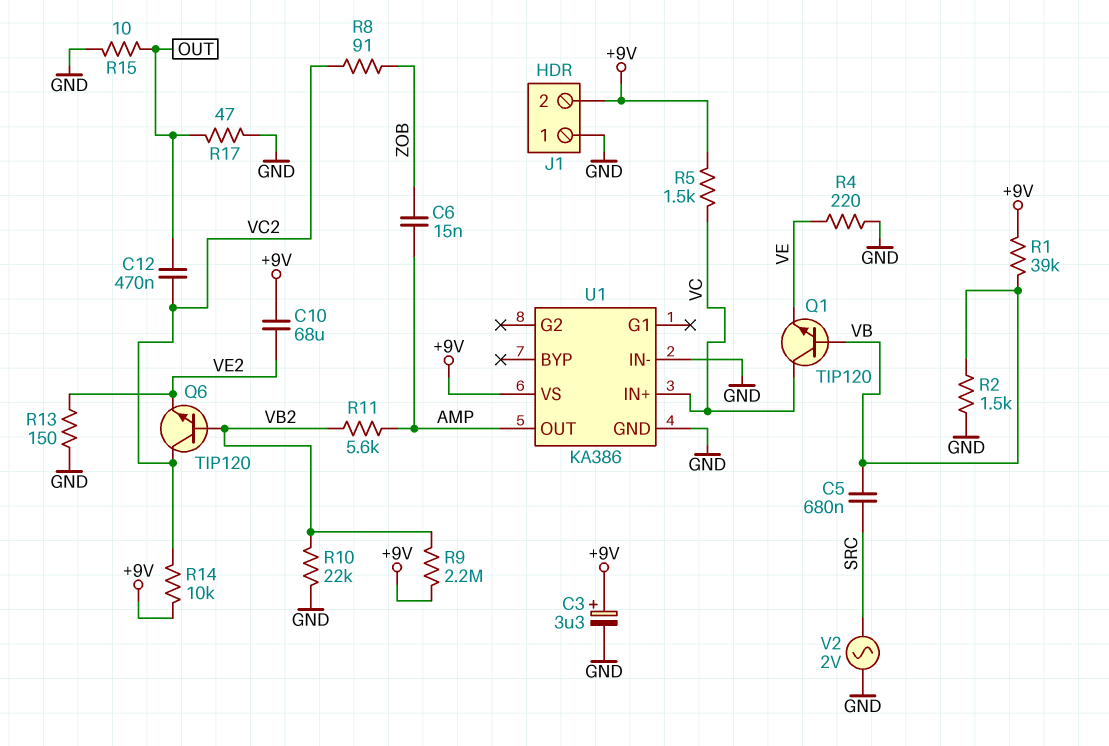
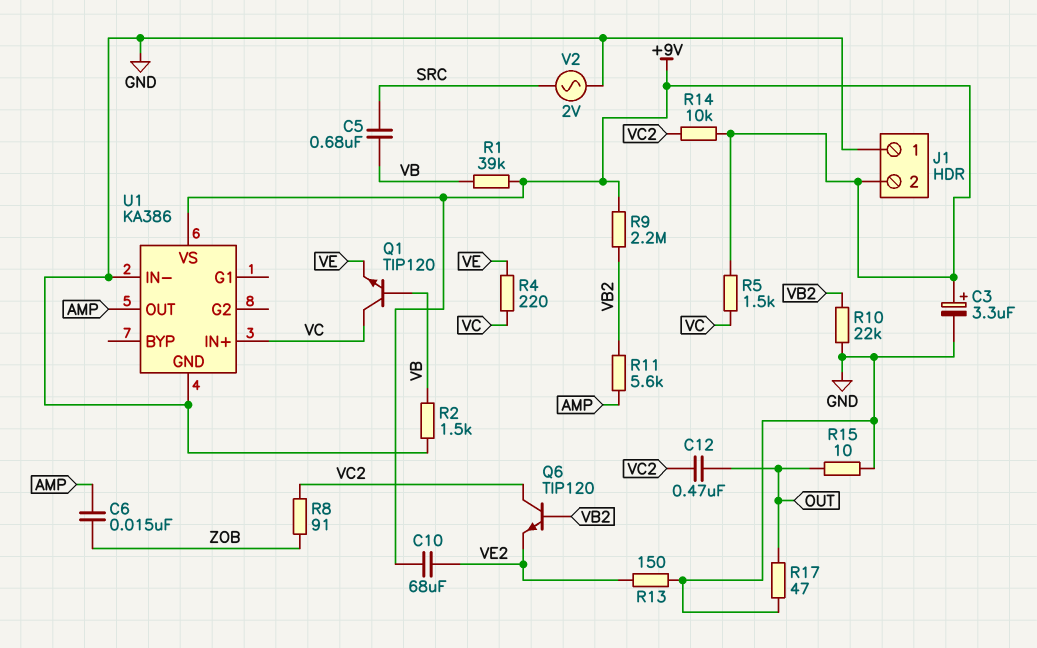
R4: 220 (GND, VE) -> 220 (VC, VE)

